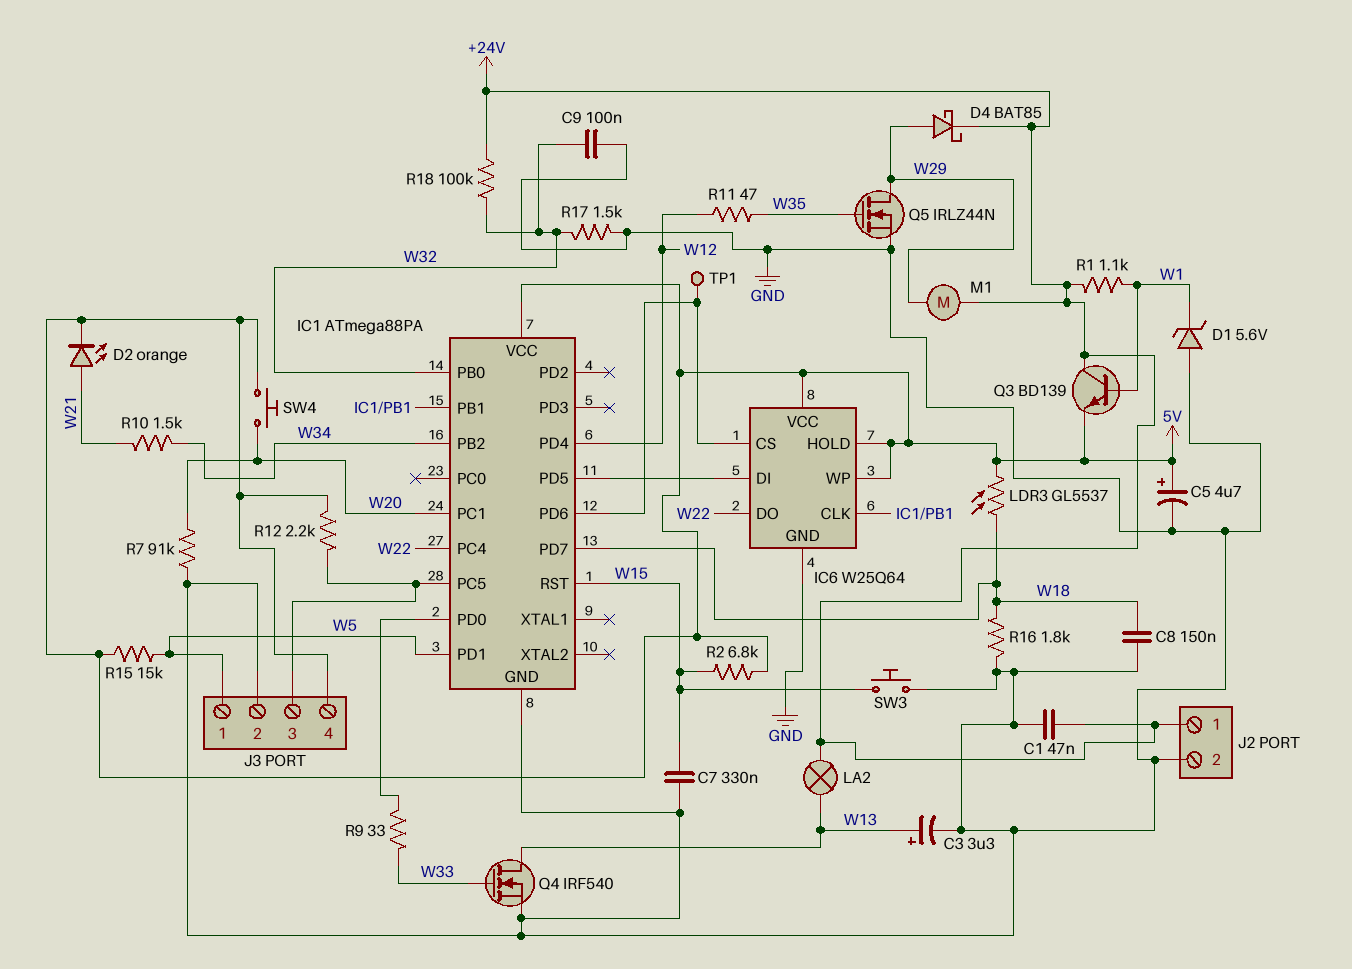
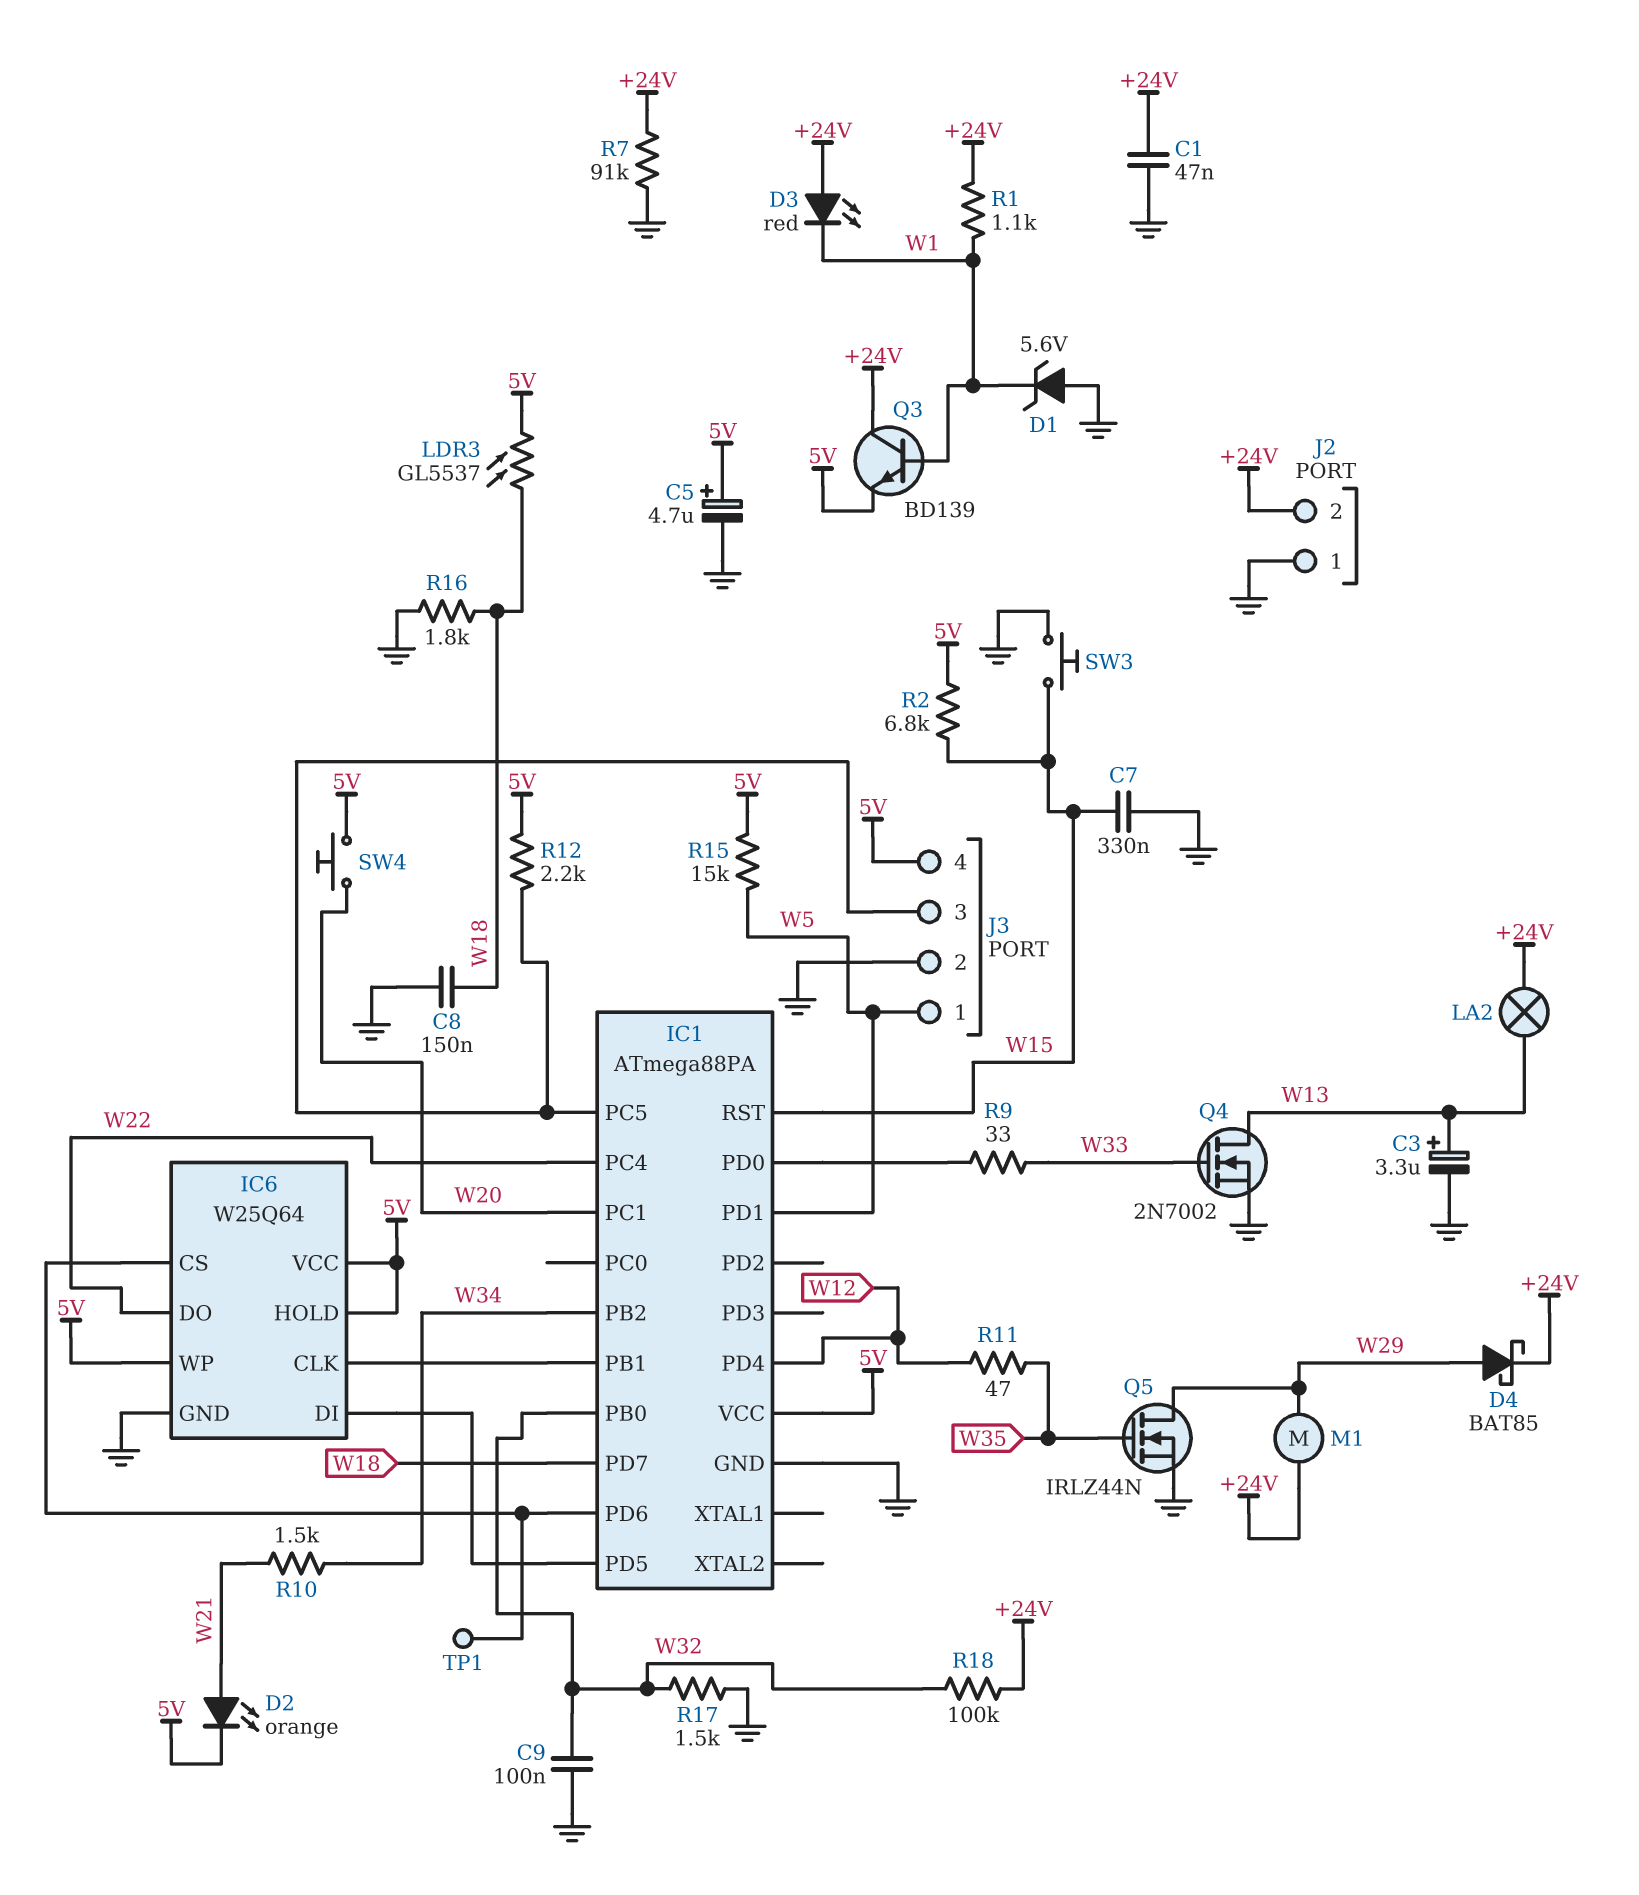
D3: none -> LED red (A +24V, K W1)
J2 pin 1: +24V -> GND
J2 pin 2: GND -> +24V
Q4: NMOS IRF540 (G W33, D W13, S GND) -> NMOS 2N7002 (G W33, D W13, S GND)
R7: 91k (GND, W20) -> 91k (+24V, GND)

